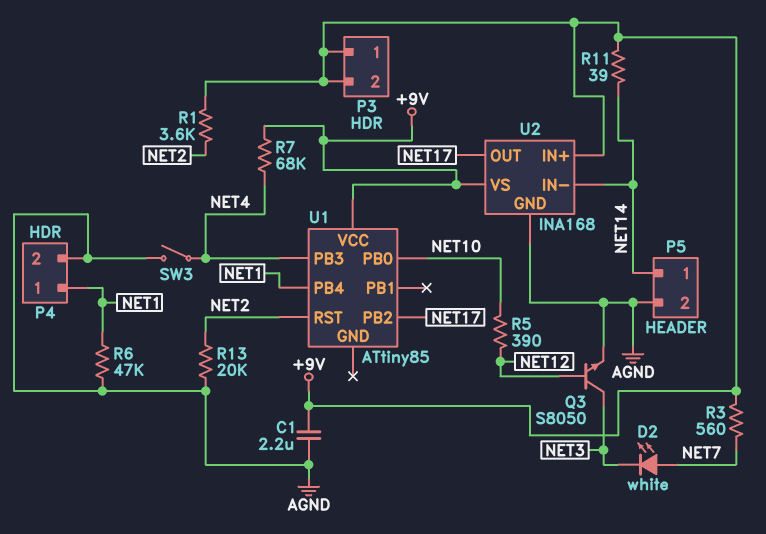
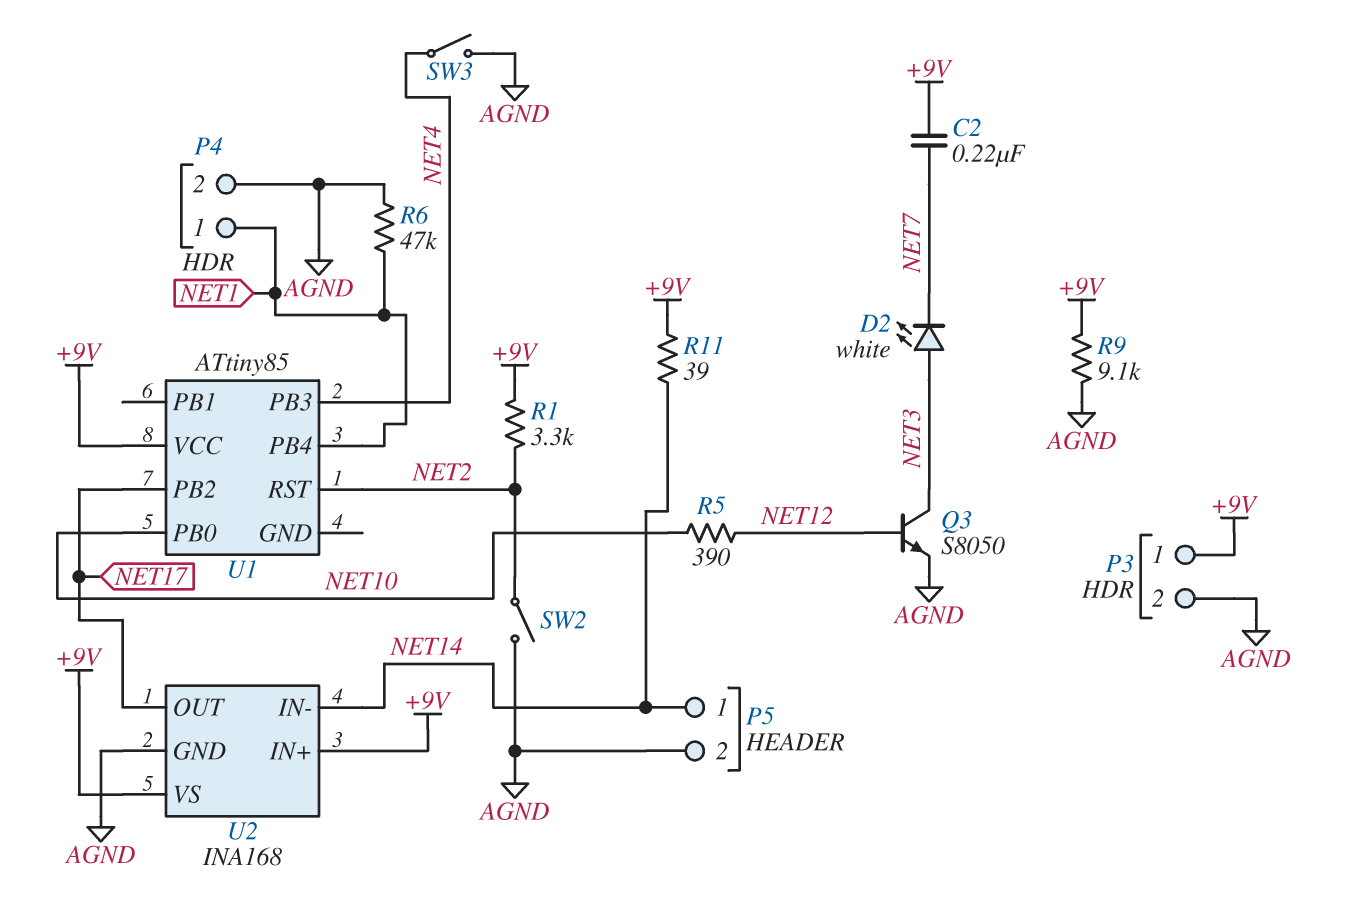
C1: 2.2uF (+9V, AGND) -> none
C2: none -> 220nF (+9V, NET7)
D2: LED white (A NET7, K NET3) -> LED white (A NET3, K NET7)
P3 pin 2: +9V -> AGND
R1: 3.6k (+9V, NET2) -> 3.3k (+9V, NET2)
R3: 560 (+9V, NET7) -> none
R7: 68k (+9V, NET4) -> none
R9: none -> 9.1k (+9V, AGND)
R13: 20k (AGND, NET2) -> none
SW2: none -> switch (AGND, NET2)

